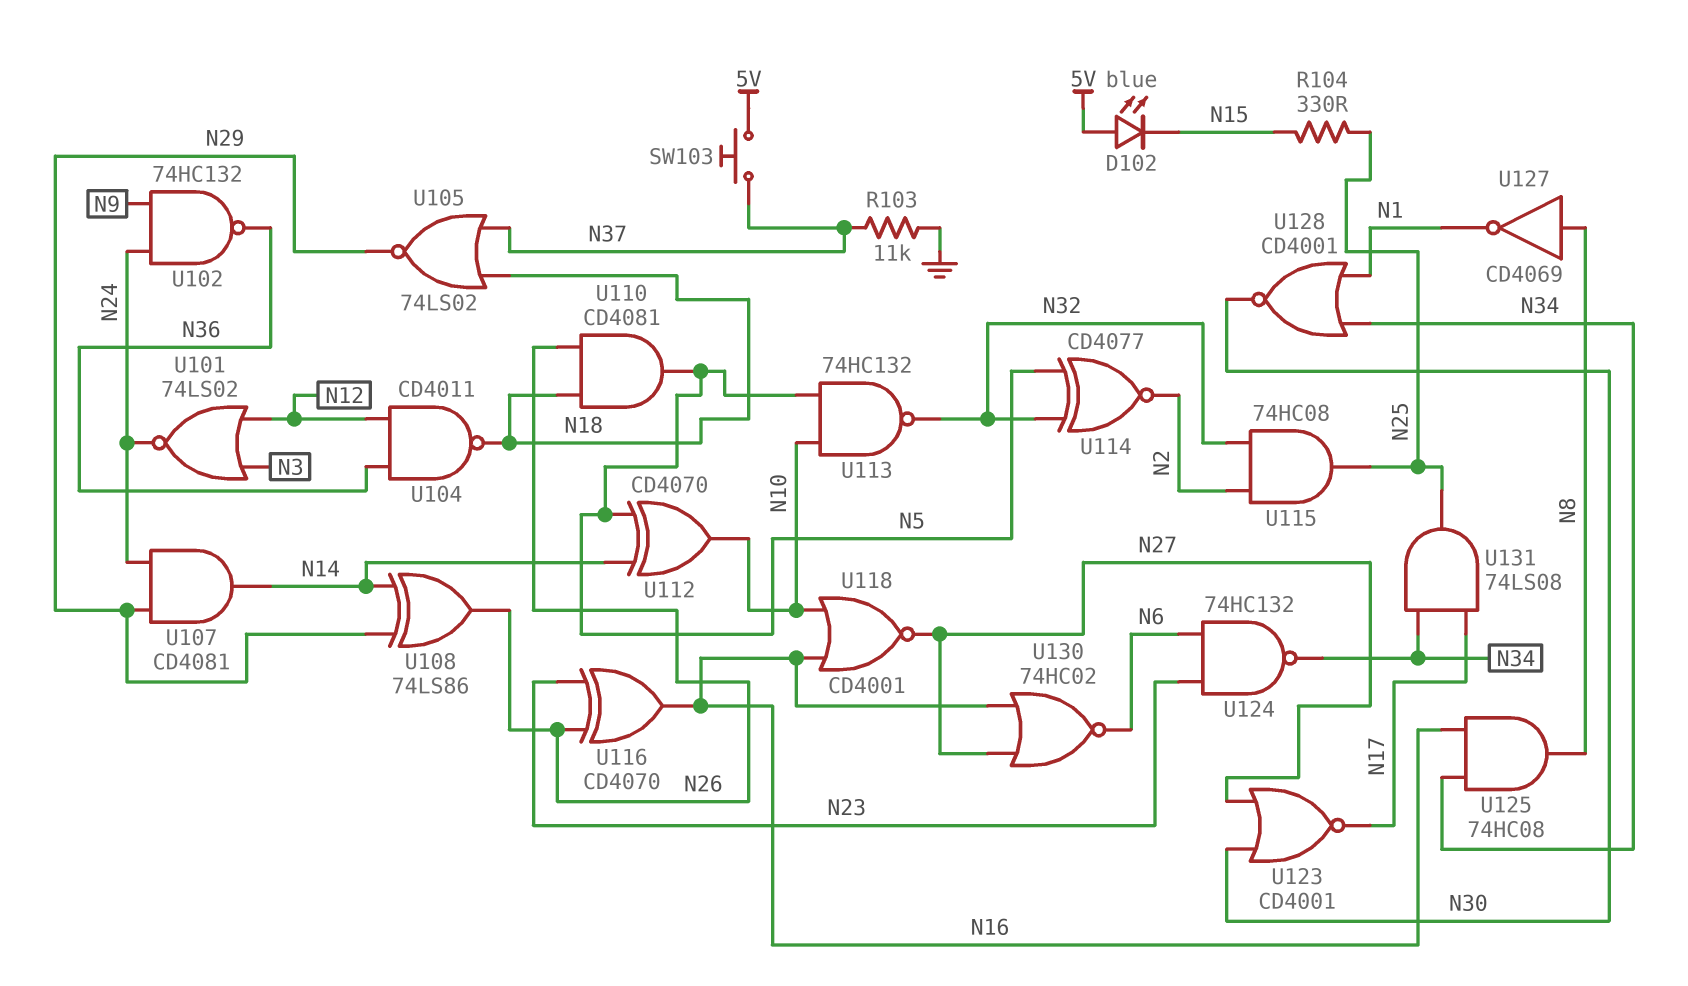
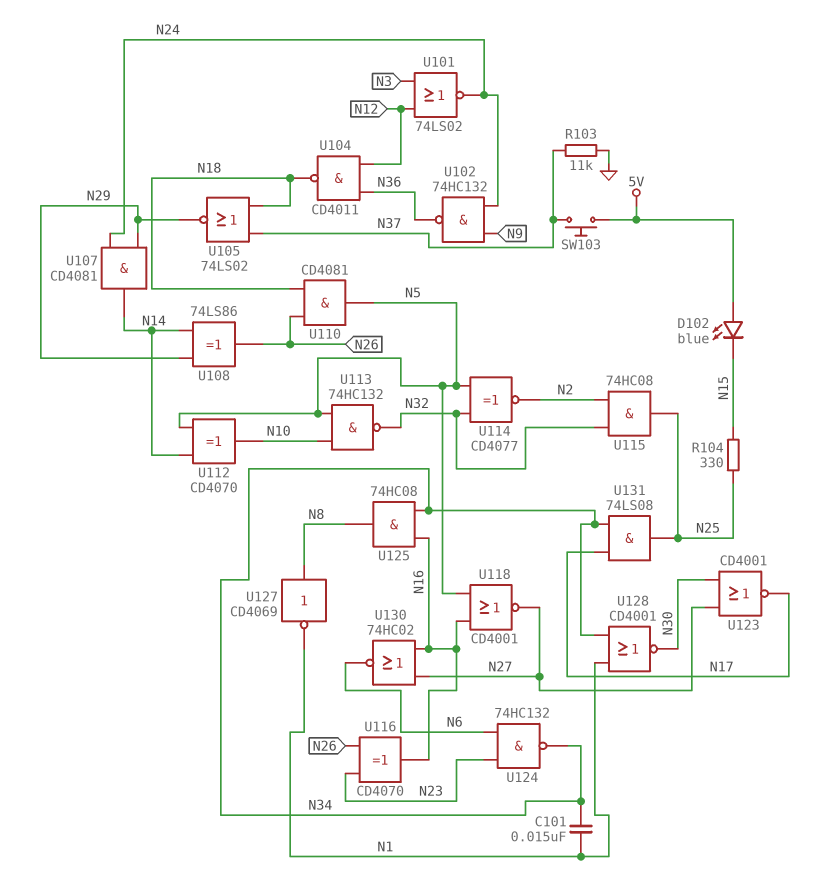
C101: none -> 15nF (N1, N34)
U118: NOR CD4001 (in N10, in N16, out N27) -> NOR CD4001 (in N5, in N16, out N27)

